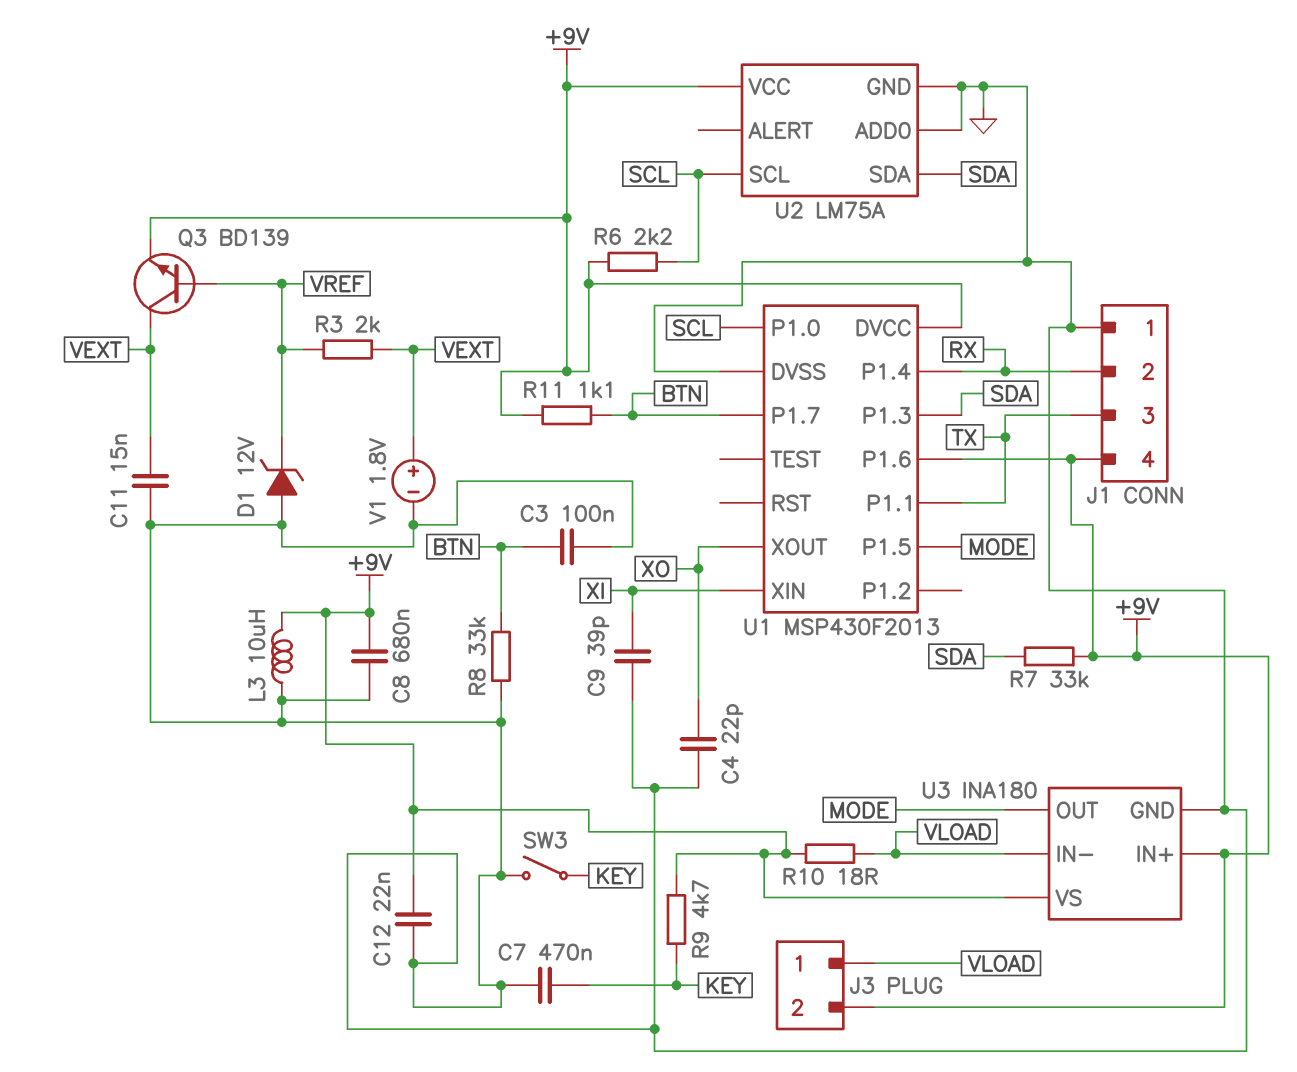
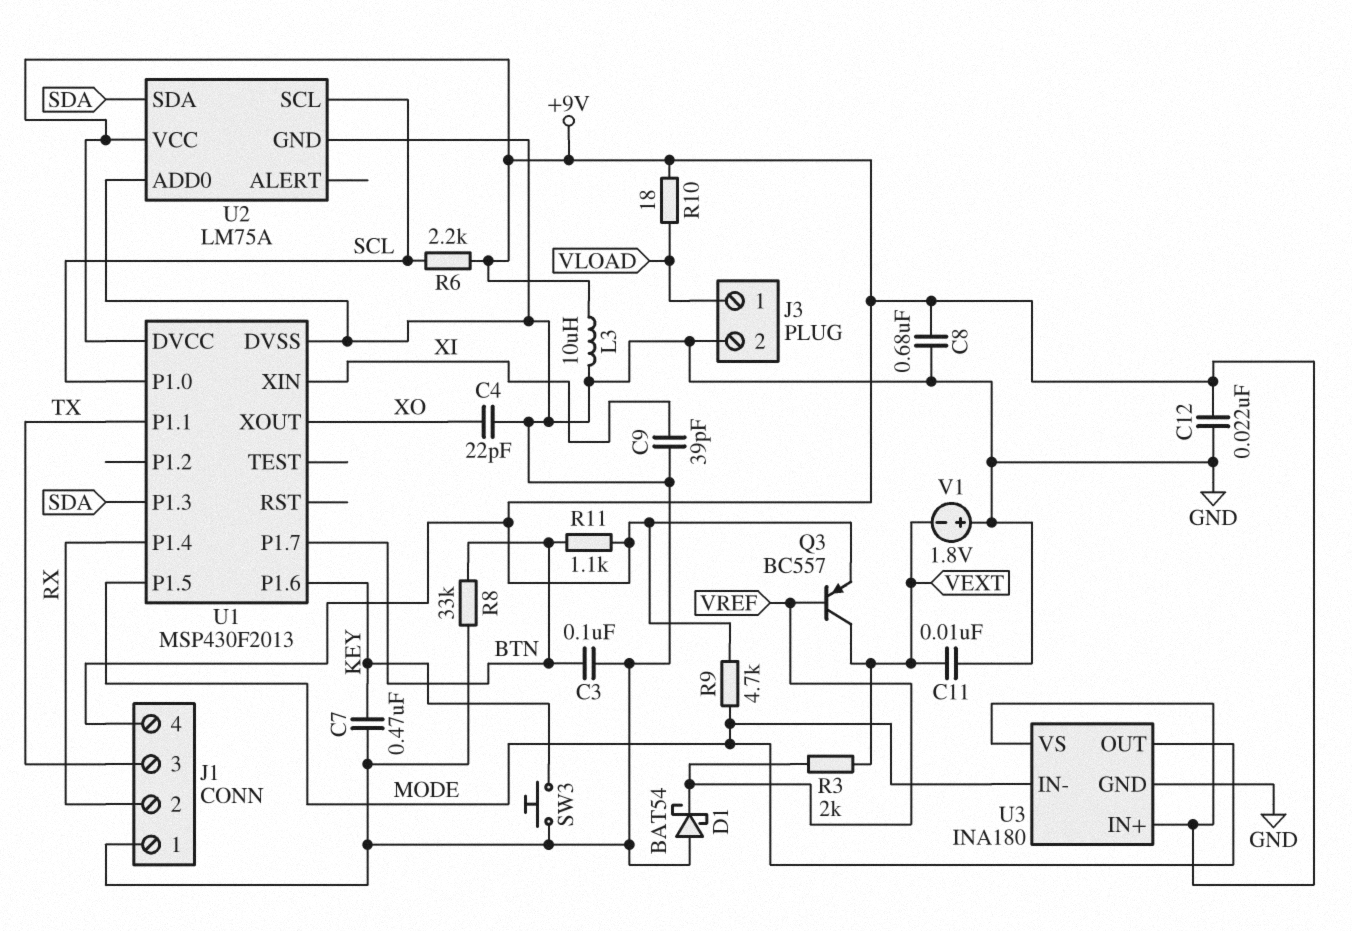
C11: 15nF (GND, VEXT) -> 10nF (GND, VEXT)
D1: zener 12V (A GND, K VREF) -> schottky BAT54 (A GND, K VREF)
J3 pin 2: +9V -> GND
Q3: NPN BD139 (B VREF, C VEXT, E +9V) -> PNP BC557 (B VREF, C VEXT, E +9V)
R7: 33k (+9V, SDA) -> none
R9: 4.7k (+9V, KEY) -> 4.7k (+9V, MODE)
SW3: switch (GND, KEY) -> button (GND, KEY)
U1 pin P1.6: +9V -> KEY
U3 pin IN-: VLOAD -> MODE
V1: 1.8V (plus VEXT, minus GND) -> 1.8V (plus GND, minus VEXT)

